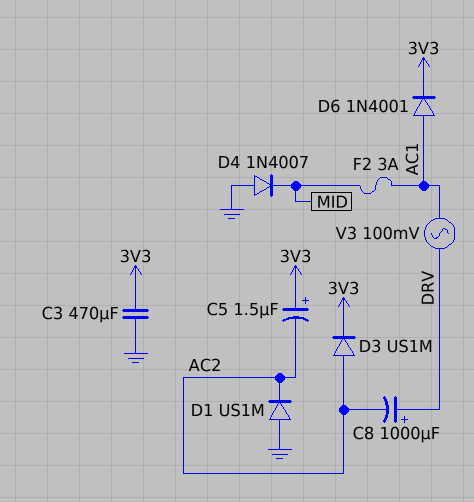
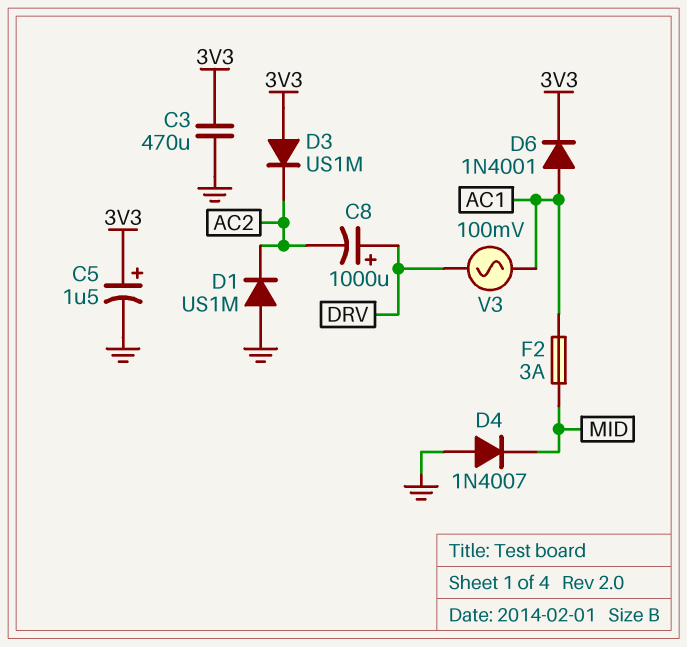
C5: 1.5uF (plus 3V3, minus AC2) -> 1.5uF (plus 3V3, minus GND)
D3: diode US1M (A AC2, K 3V3) -> diode US1M (A 3V3, K AC2)

